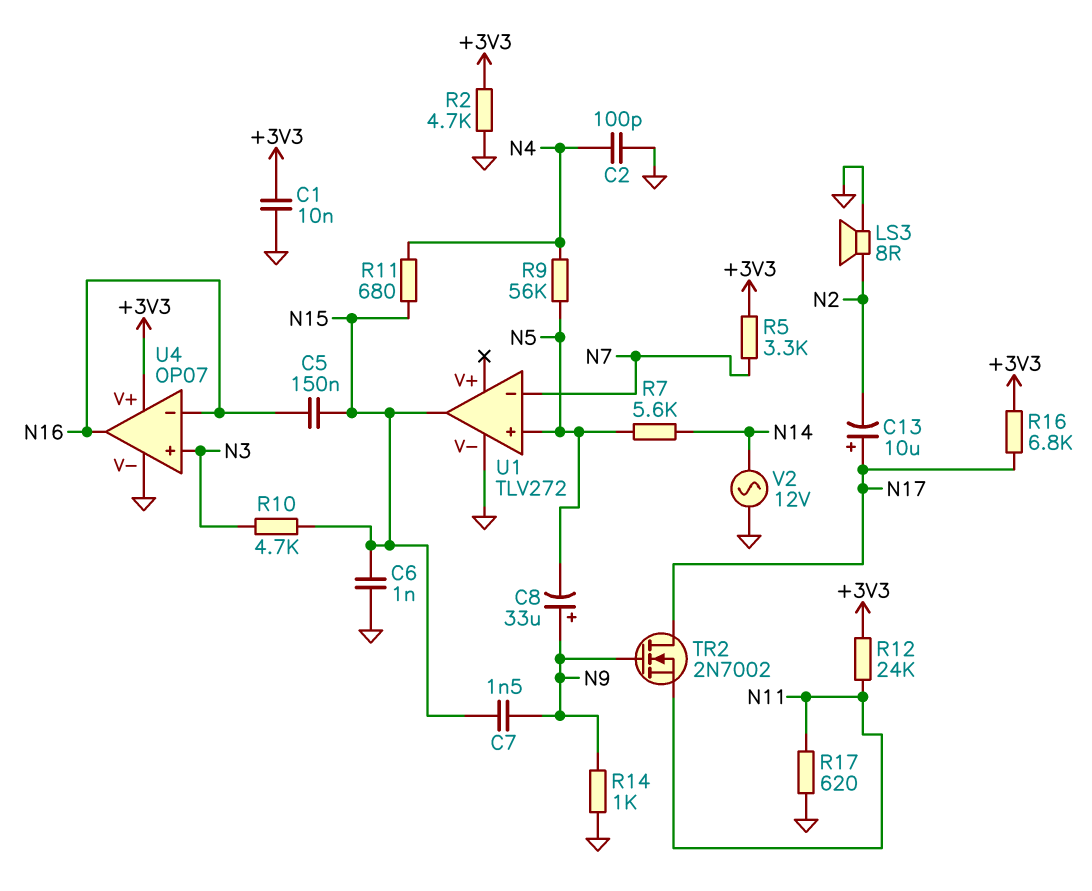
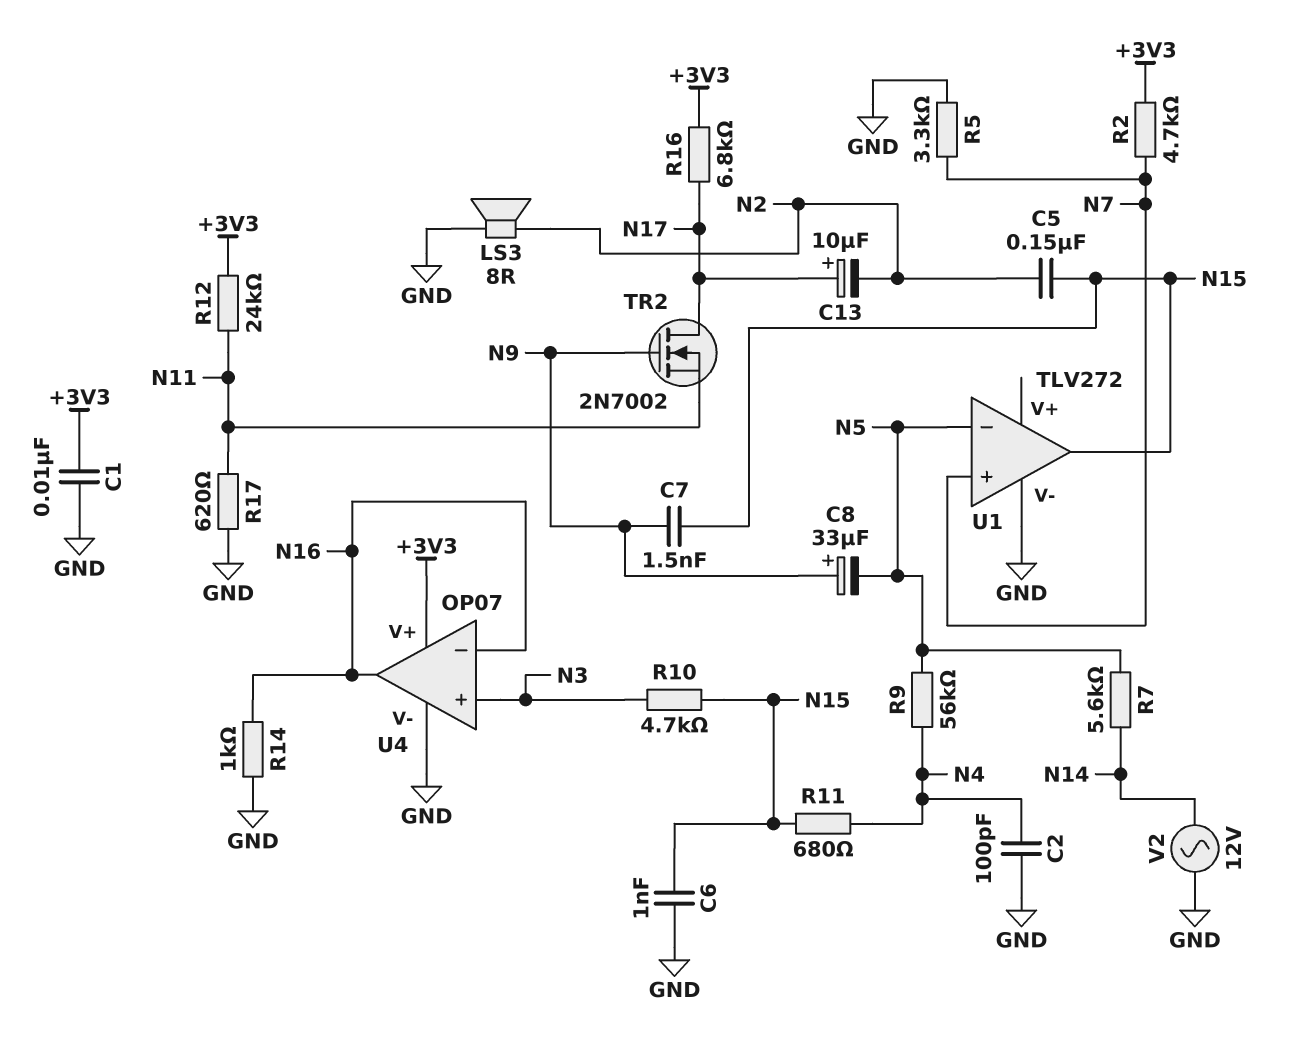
C5: 150nF (N15, N16) -> 150nF (N2, N15)
R2: 4.7k (+3V3, GND) -> 4.7k (+3V3, N7)
R5: 3.3k (+3V3, N7) -> 3.3k (GND, N7)
R14: 1k (GND, N9) -> 1k (GND, N16)
U1 pin in+: N5 -> N7
U1 pin in-: N7 -> N5

